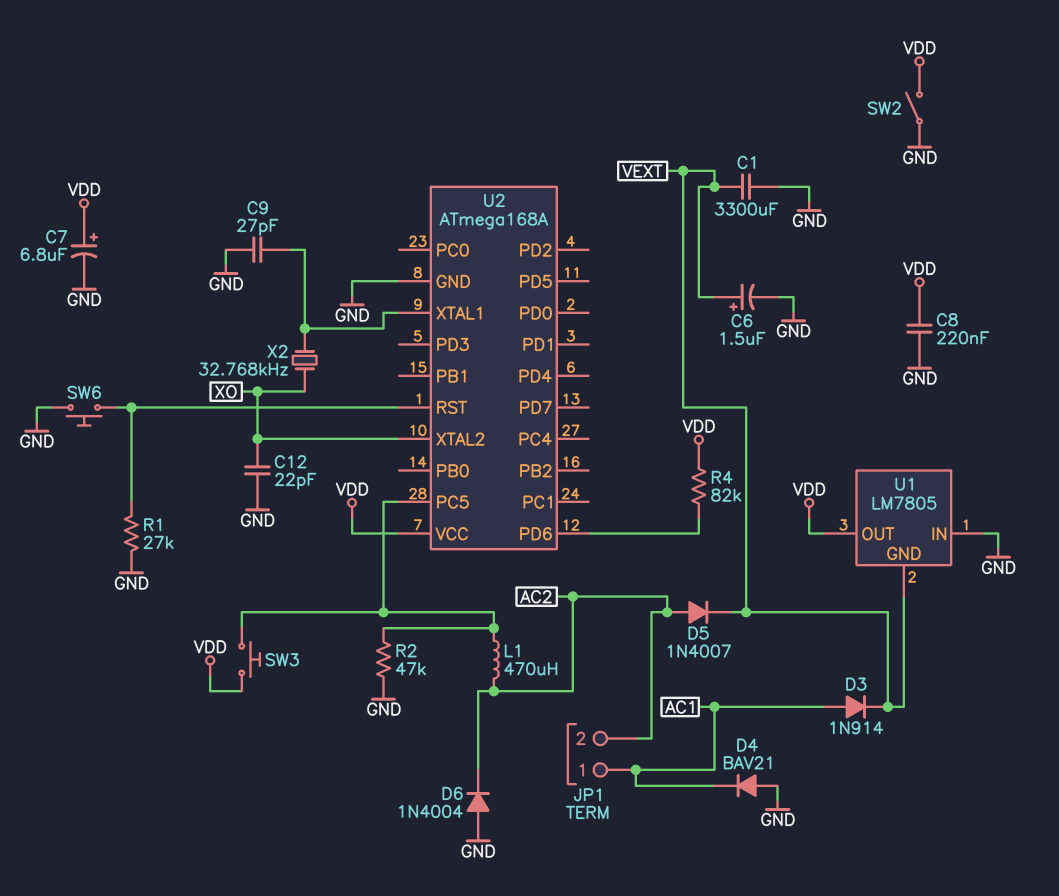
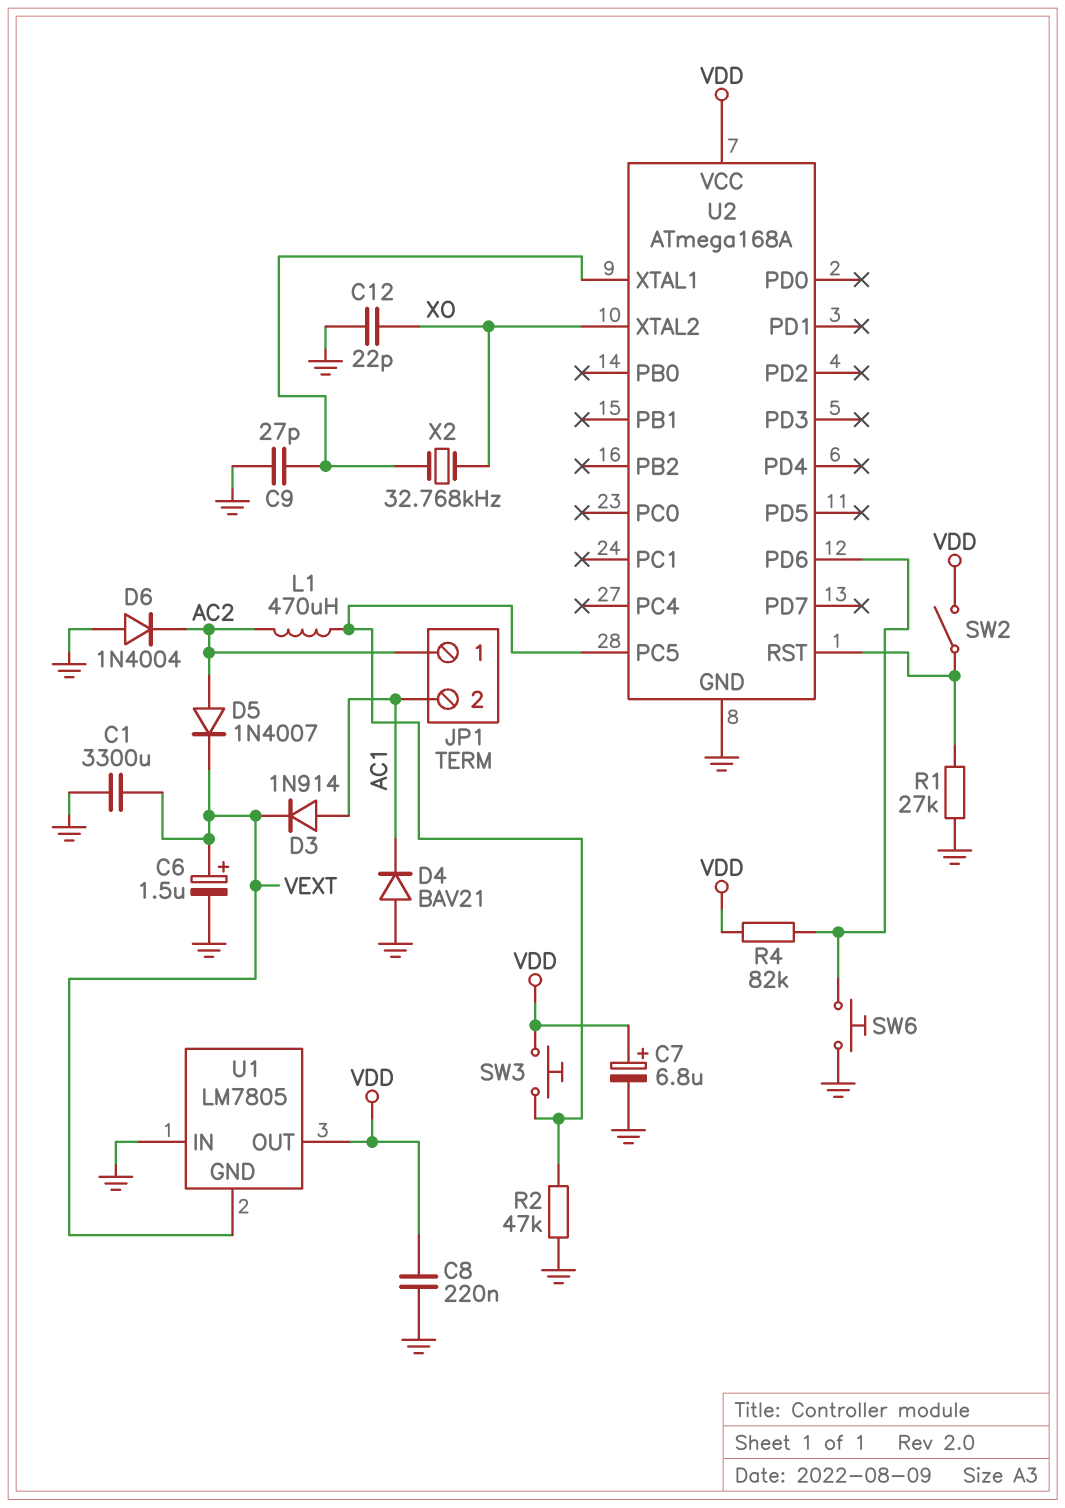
JP1 pin 1: AC1 -> AC2
JP1 pin 2: AC2 -> AC1
SW2: switch (GND, VDD) -> switch (U2/RST, VDD)
SW6: button (GND, U2/RST) -> button (GND, U2/PD6)

